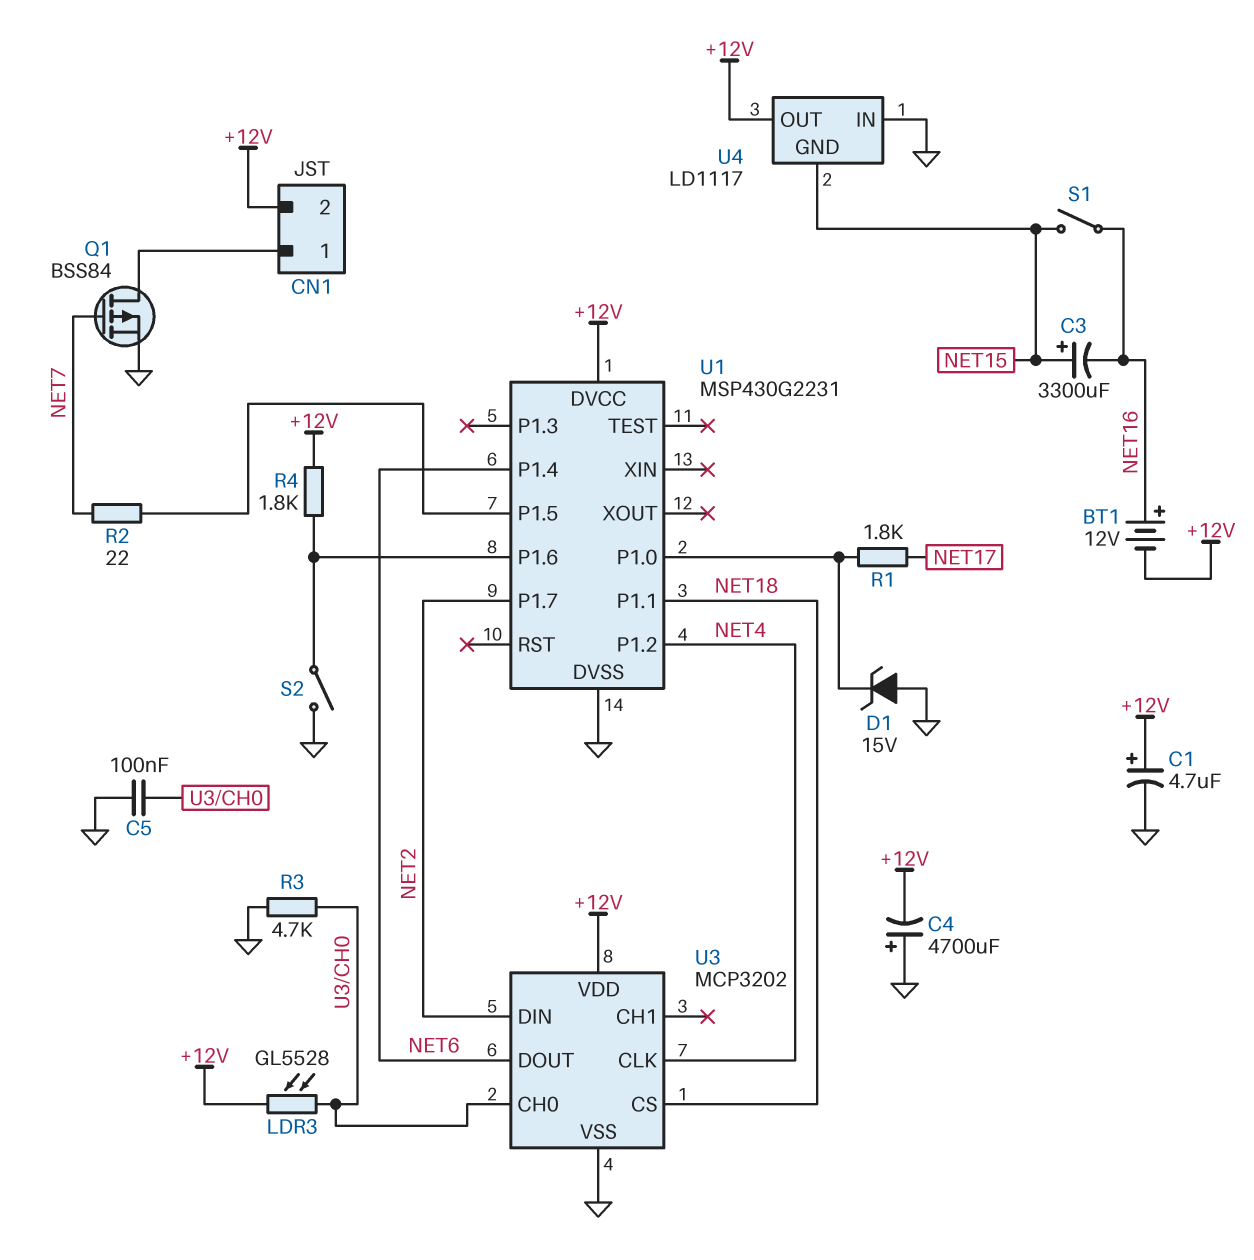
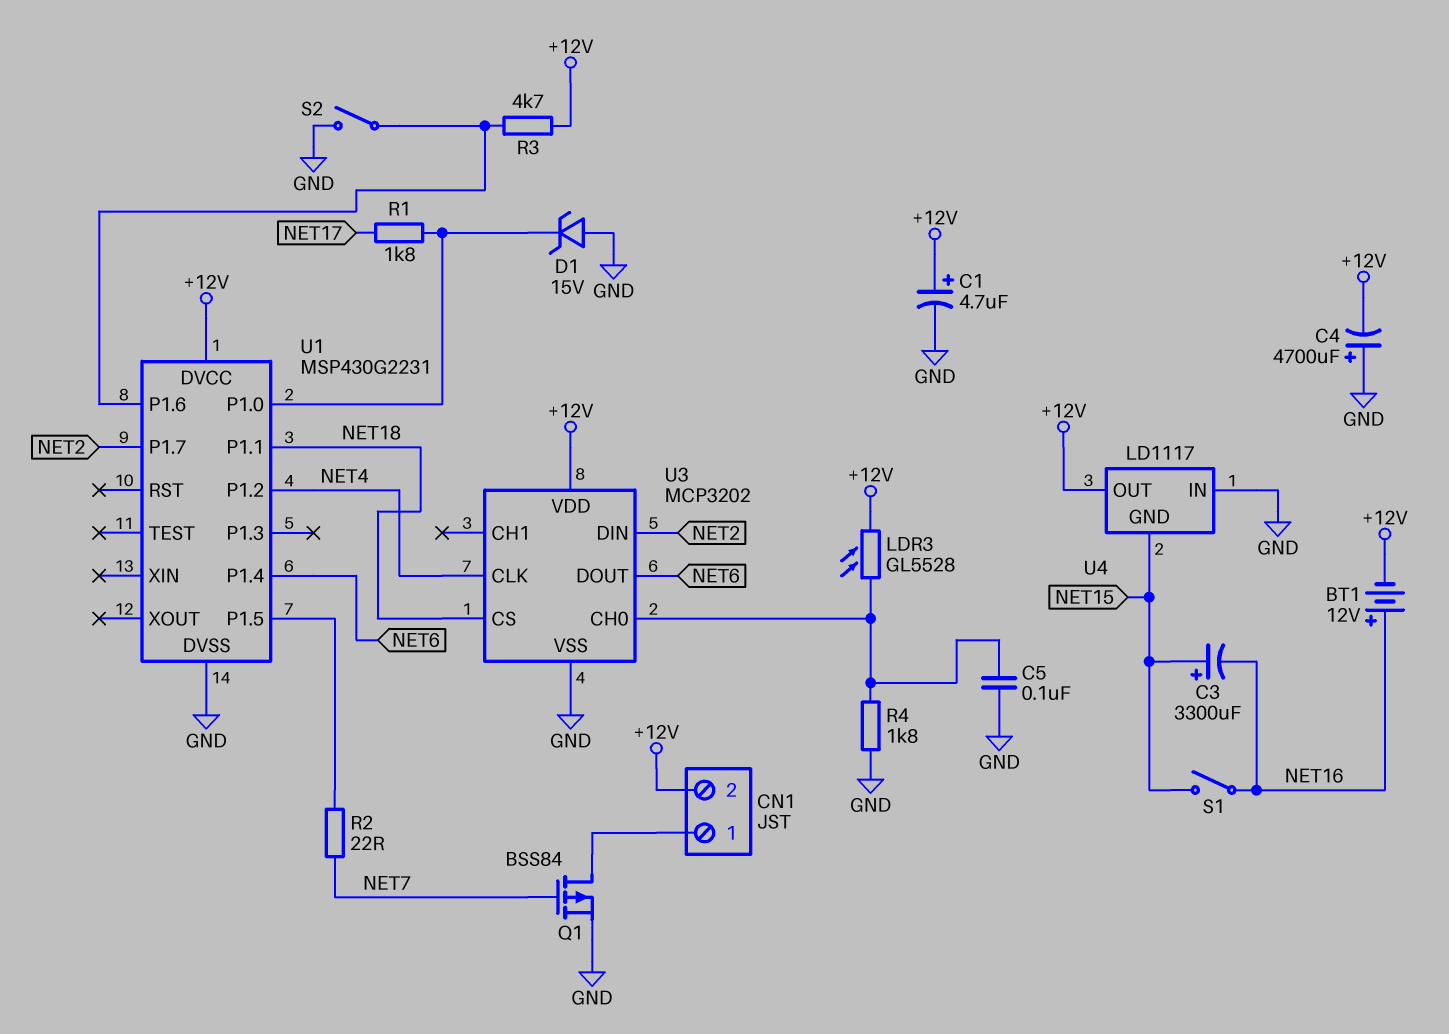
R3: 4.7k (GND, U3/CH0) -> 4.7k (+12V, U1/P1.6)
R4: 1.8k (+12V, U1/P1.6) -> 1.8k (GND, U3/CH0)

